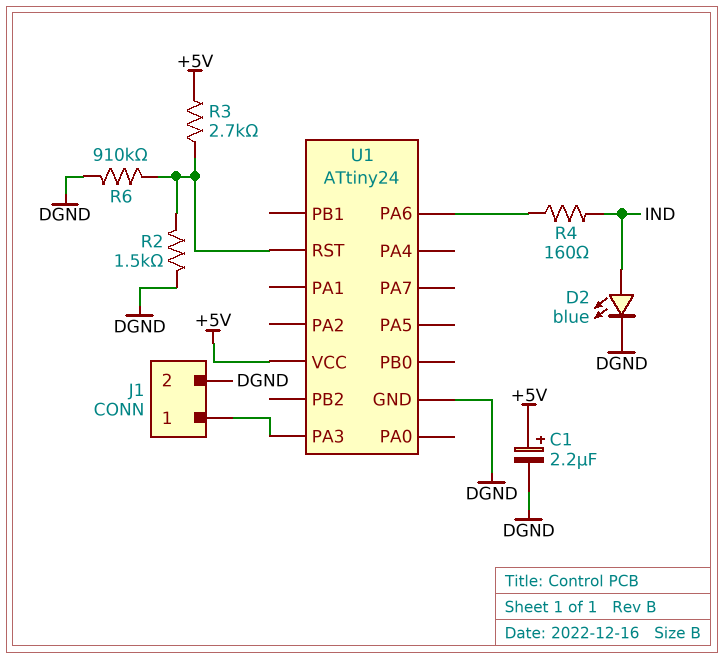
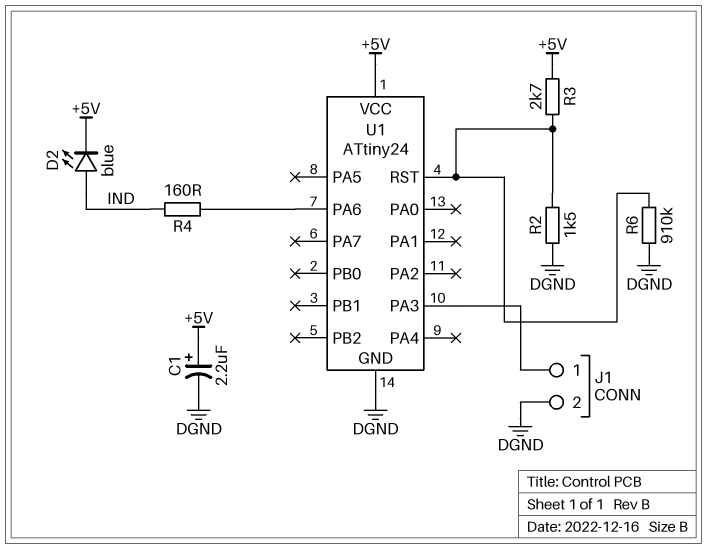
D2: LED blue (A IND, K DGND) -> LED blue (A IND, K +5V)

